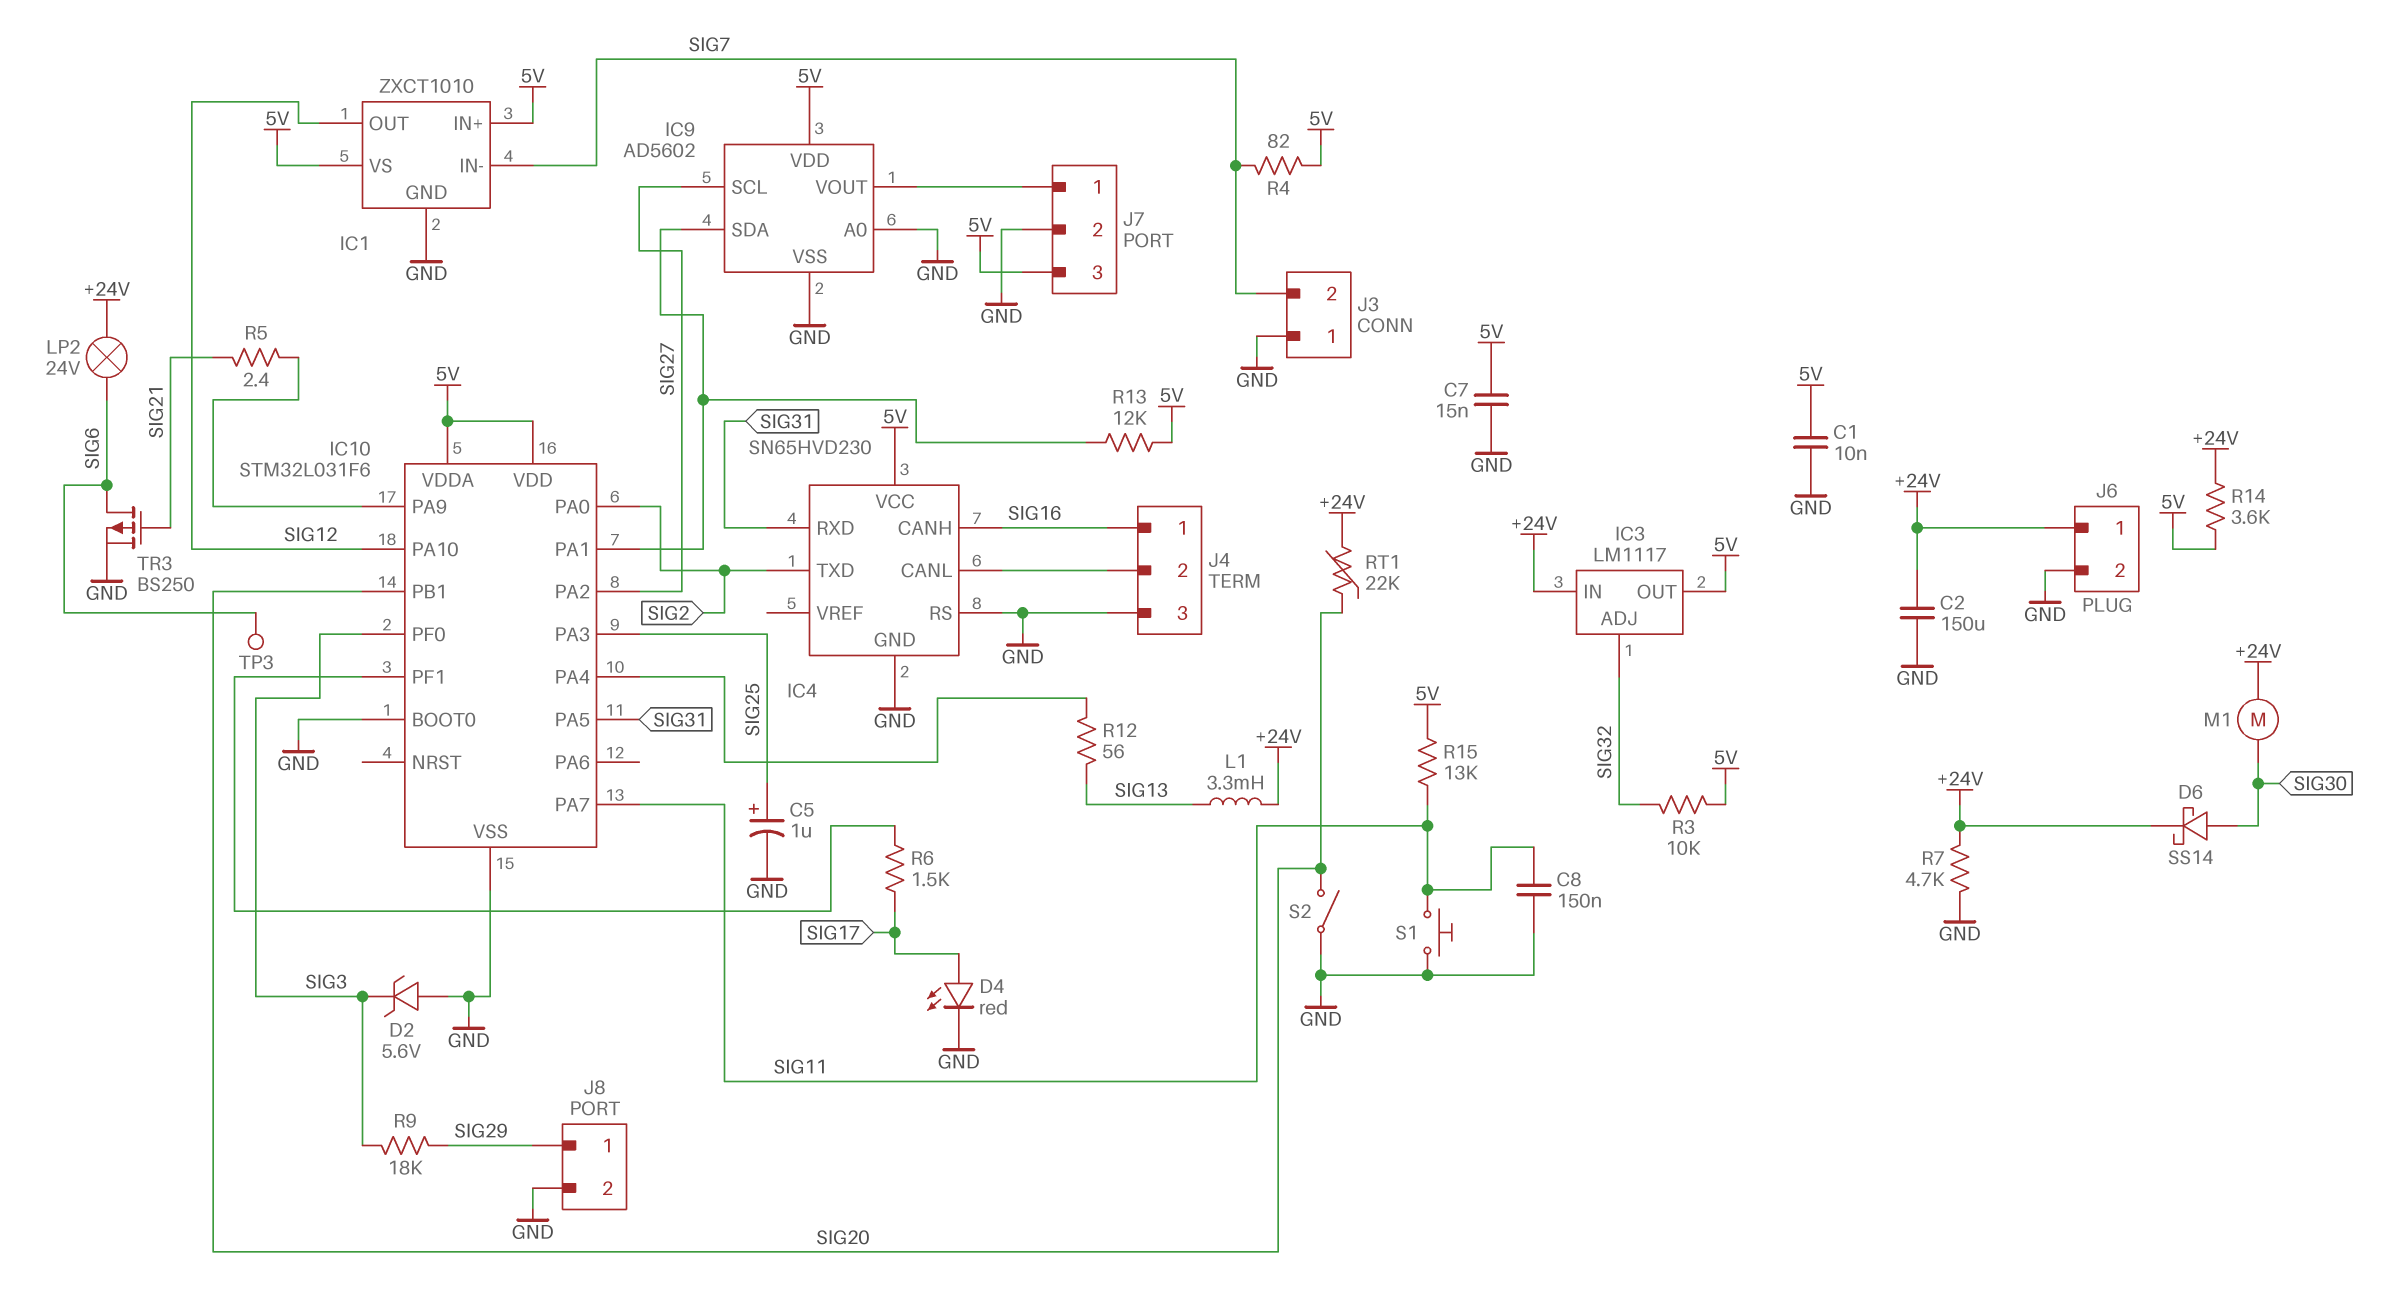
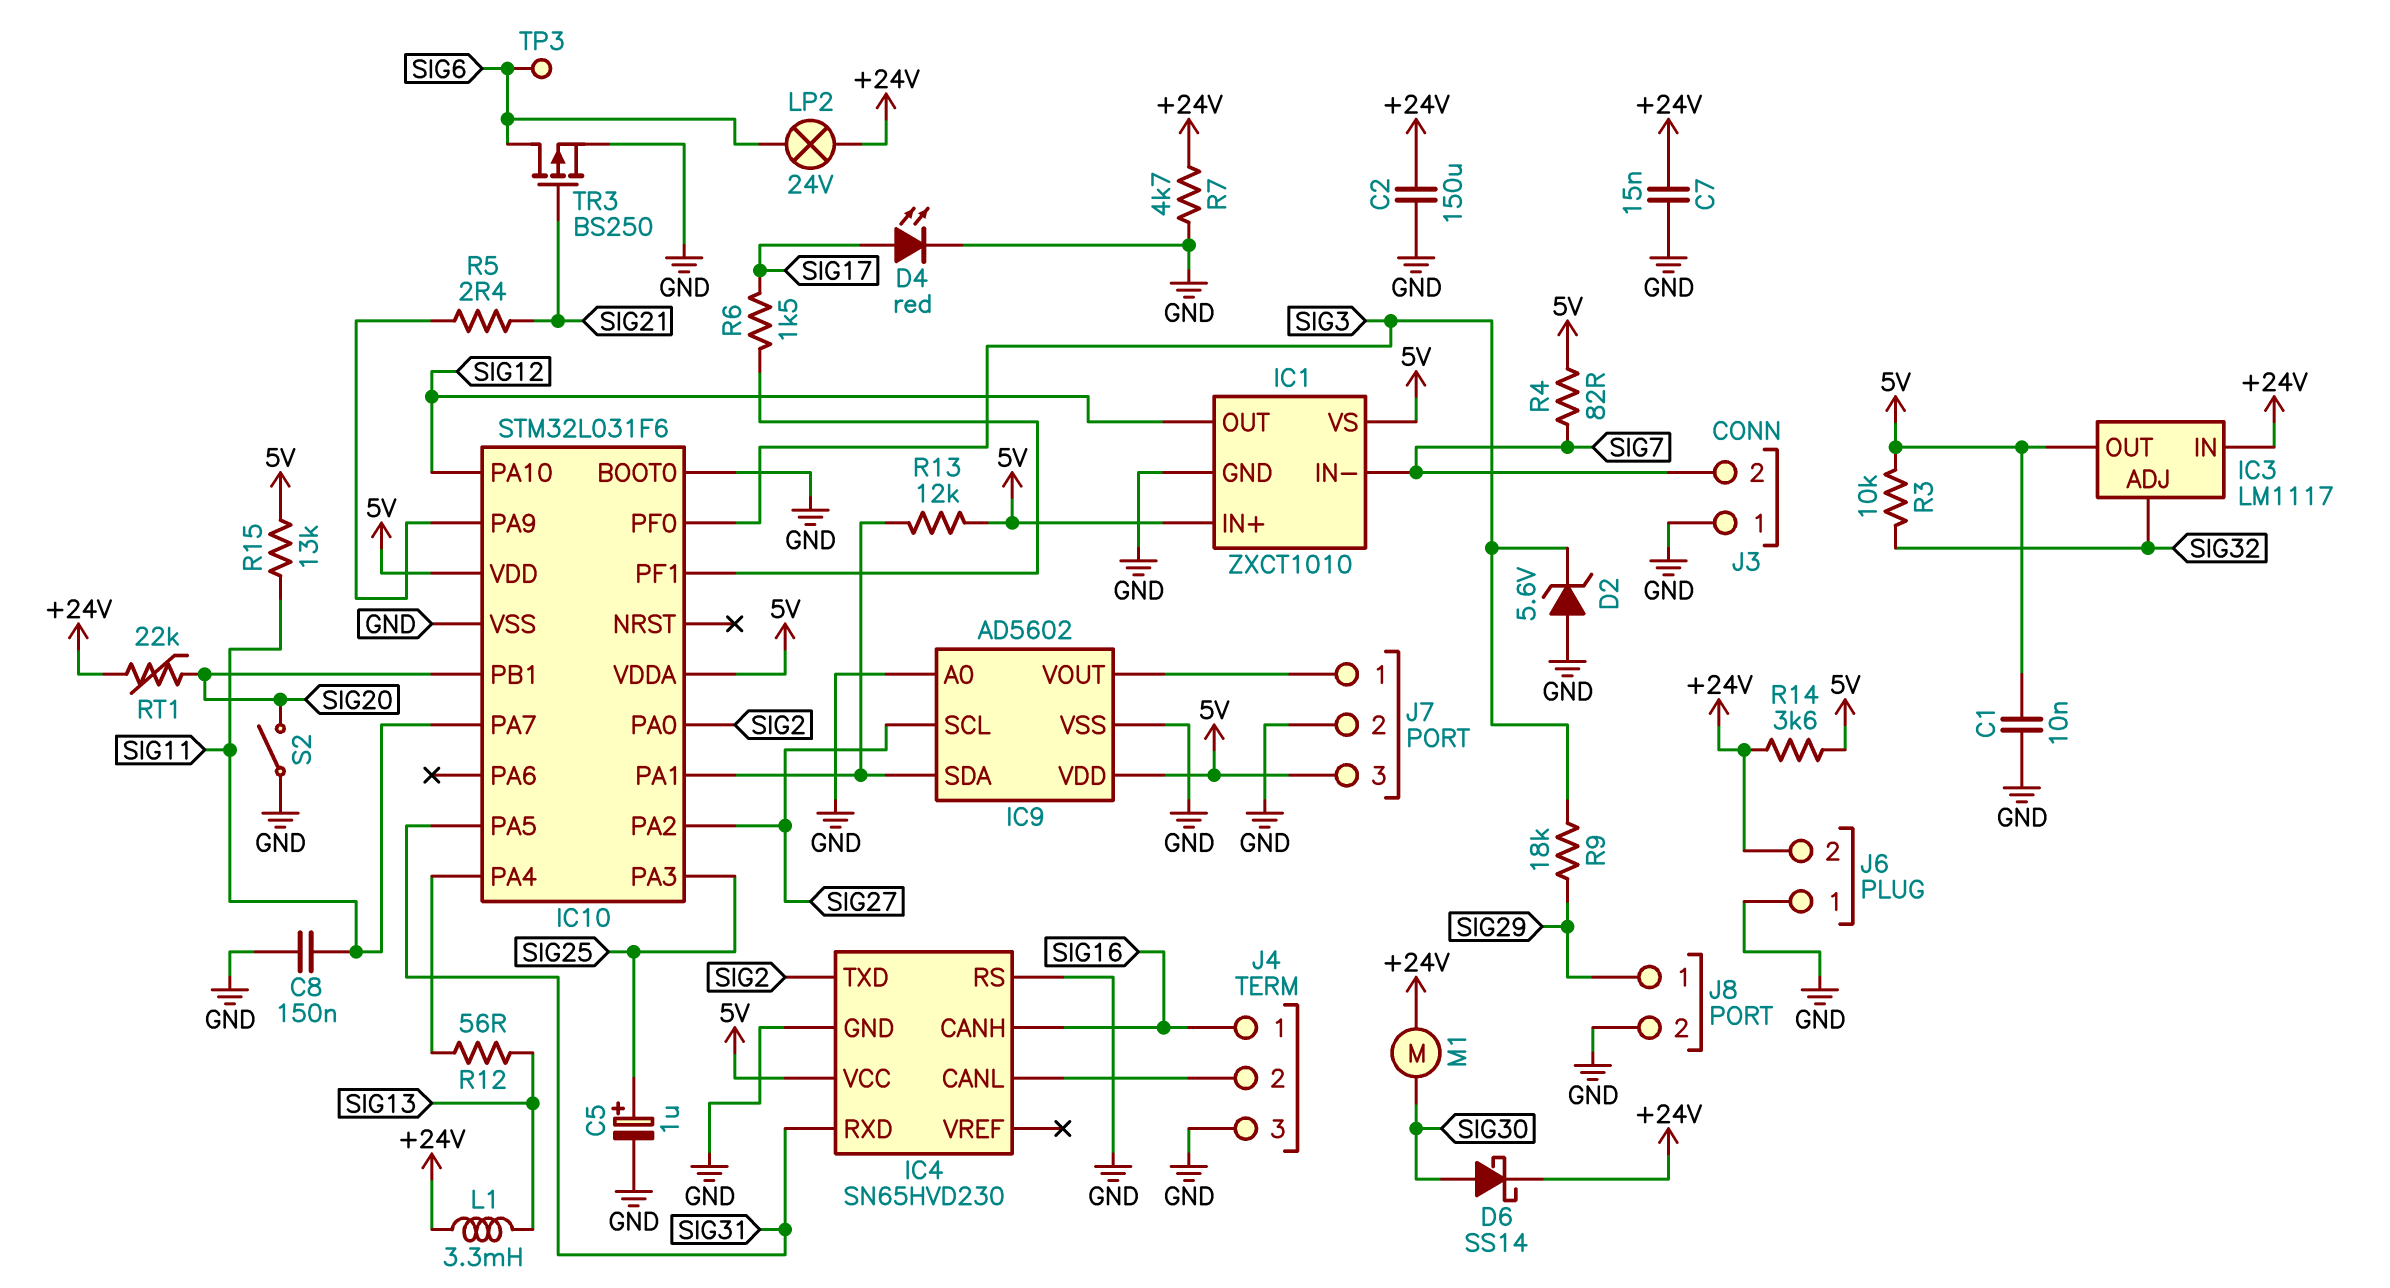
C7: 15nF (5V, GND) -> 15nF (+24V, GND)
J6 pin 1: +24V -> GND
J6 pin 2: GND -> +24V
S1: button (GND, SIG11) -> none

